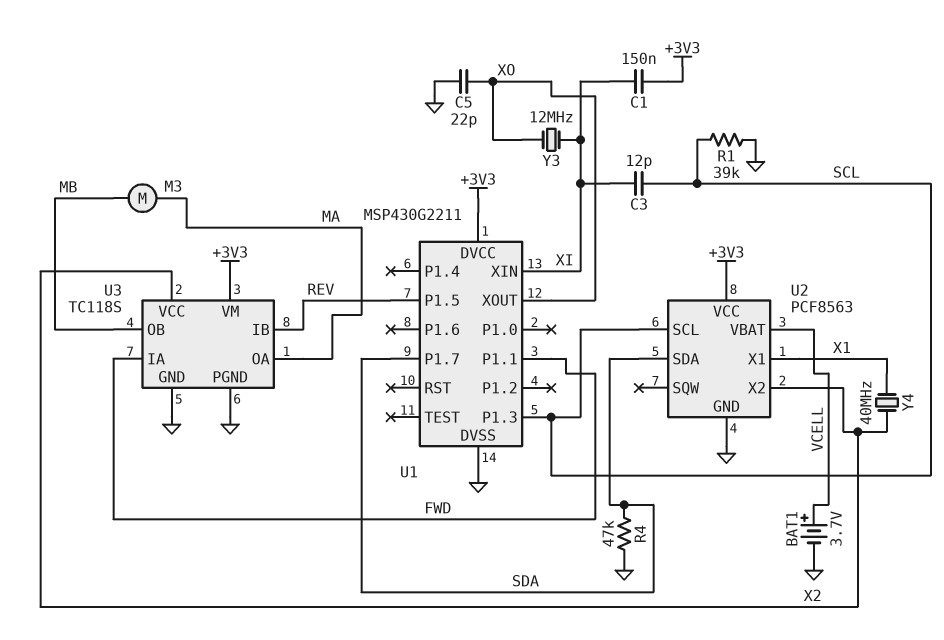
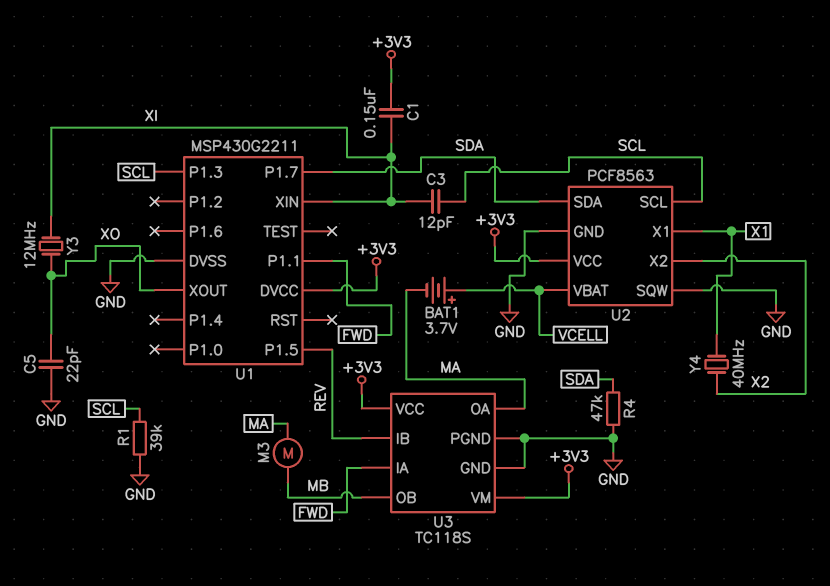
BAT1: 3.7V (plus VCELL, minus GND) -> 3.7V (plus VCELL, minus MA)
U2 pin SQW: none -> GND
U3 pin VCC: X2 -> +3V3

